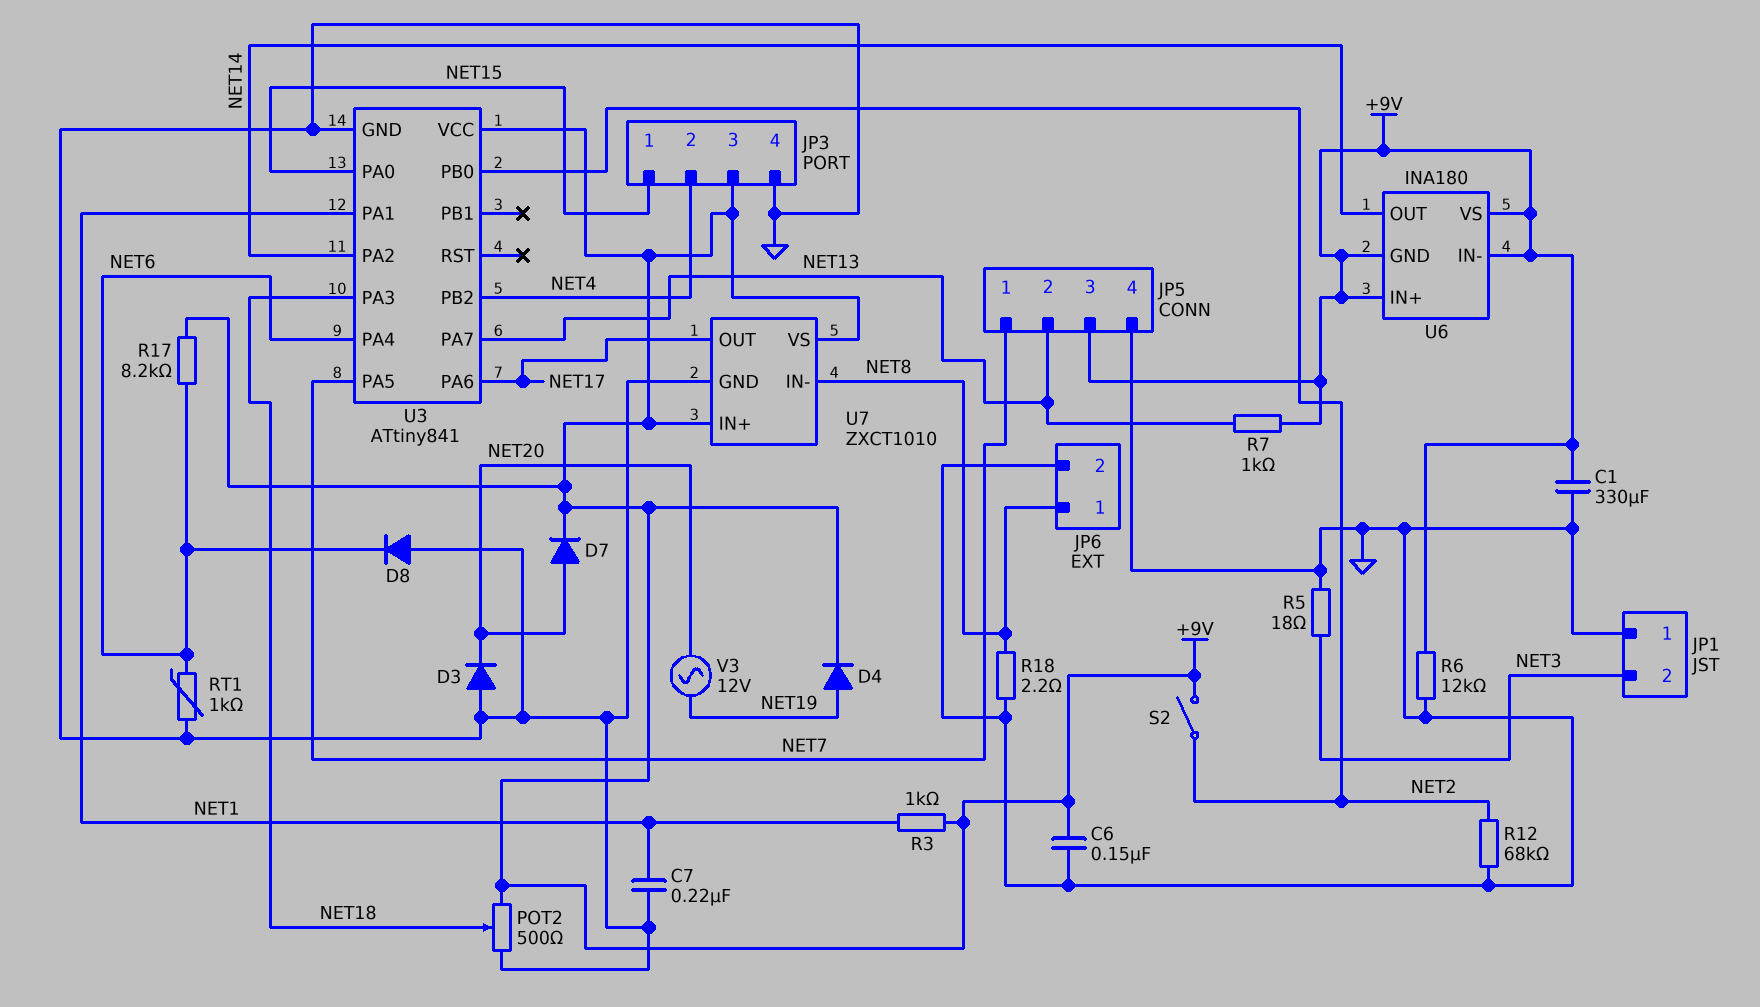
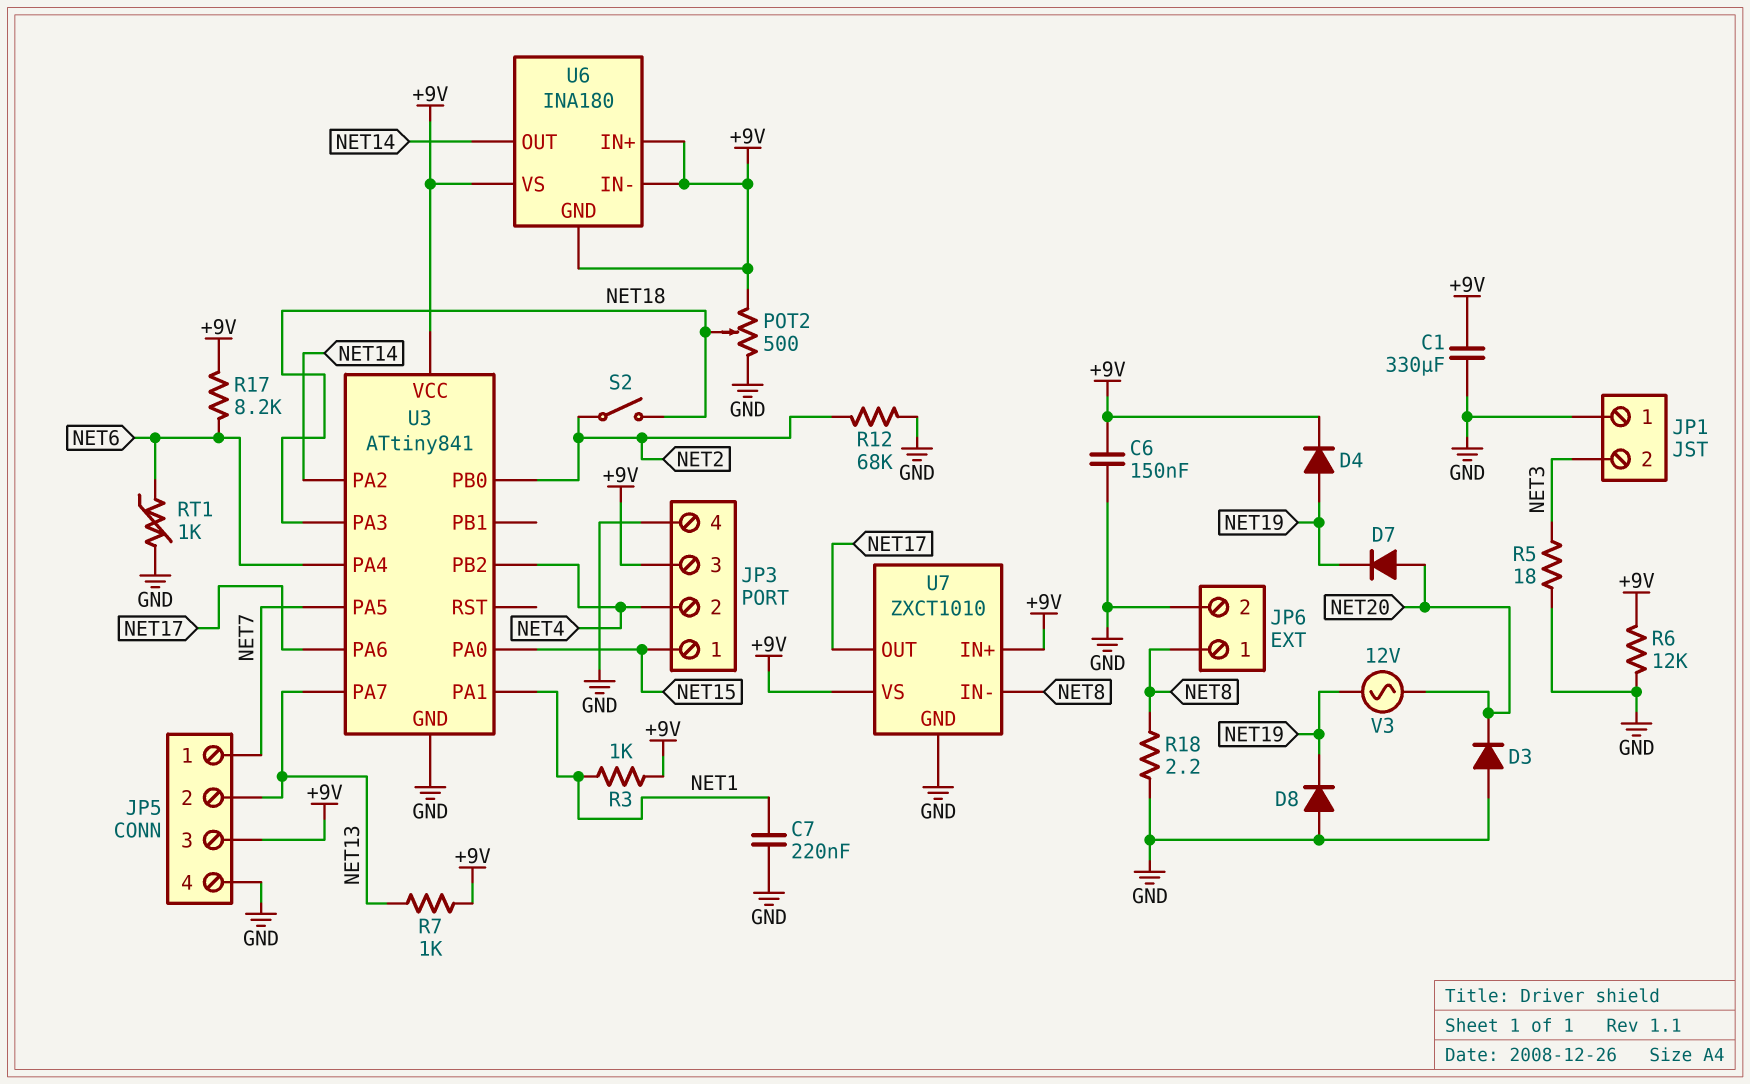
D7: diode (A NET20, K +9V) -> diode (A NET20, K NET19)
D8: diode (A GND, K NET6) -> diode (A GND, K NET19)
S2: switch (+9V, NET2) -> switch (NET2, NET18)

